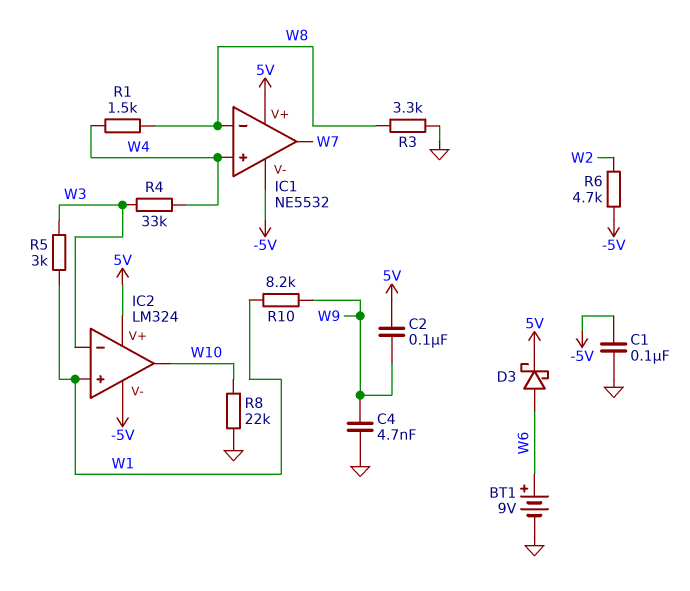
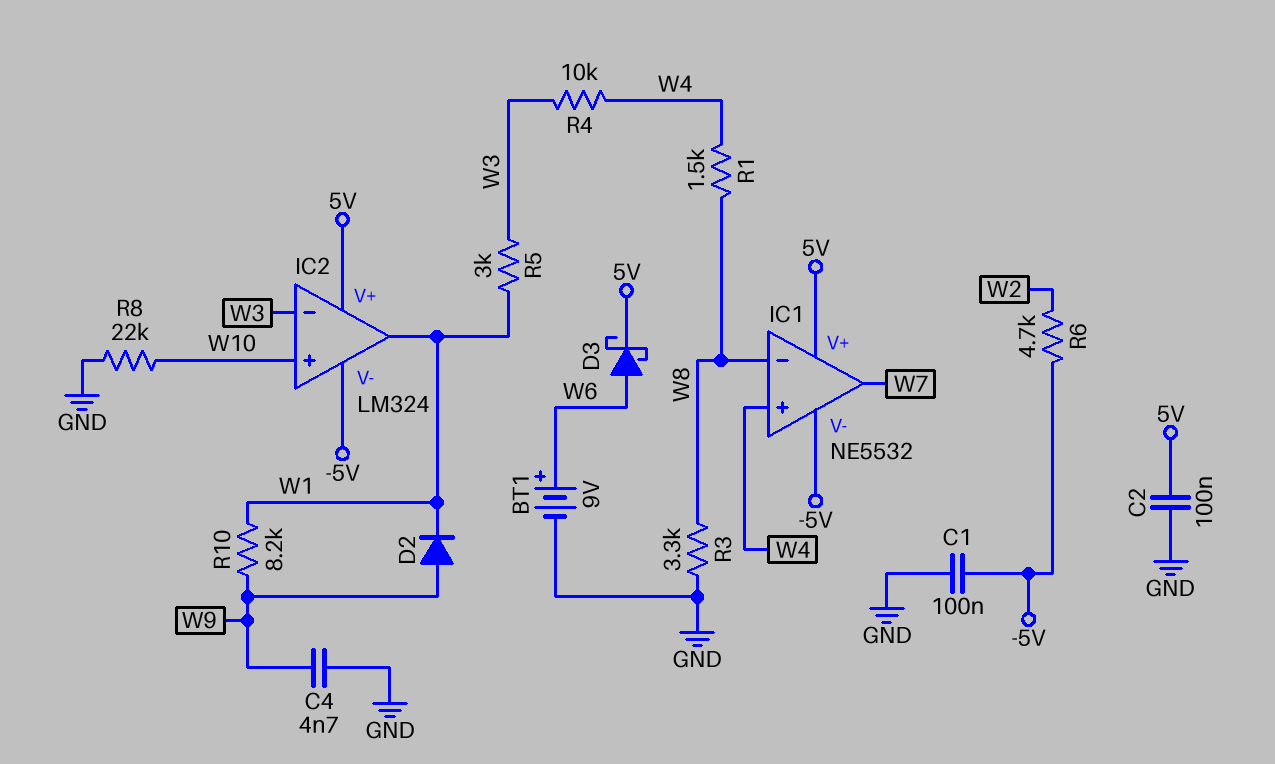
C2: 100nF (5V, W9) -> 100nF (5V, GND)
D2: none -> diode (A W9, K W1)
IC2 pin in+: W1 -> W10
IC2 pin out: W10 -> W1
R4: 33k (W3, W4) -> 10k (W3, W4)

